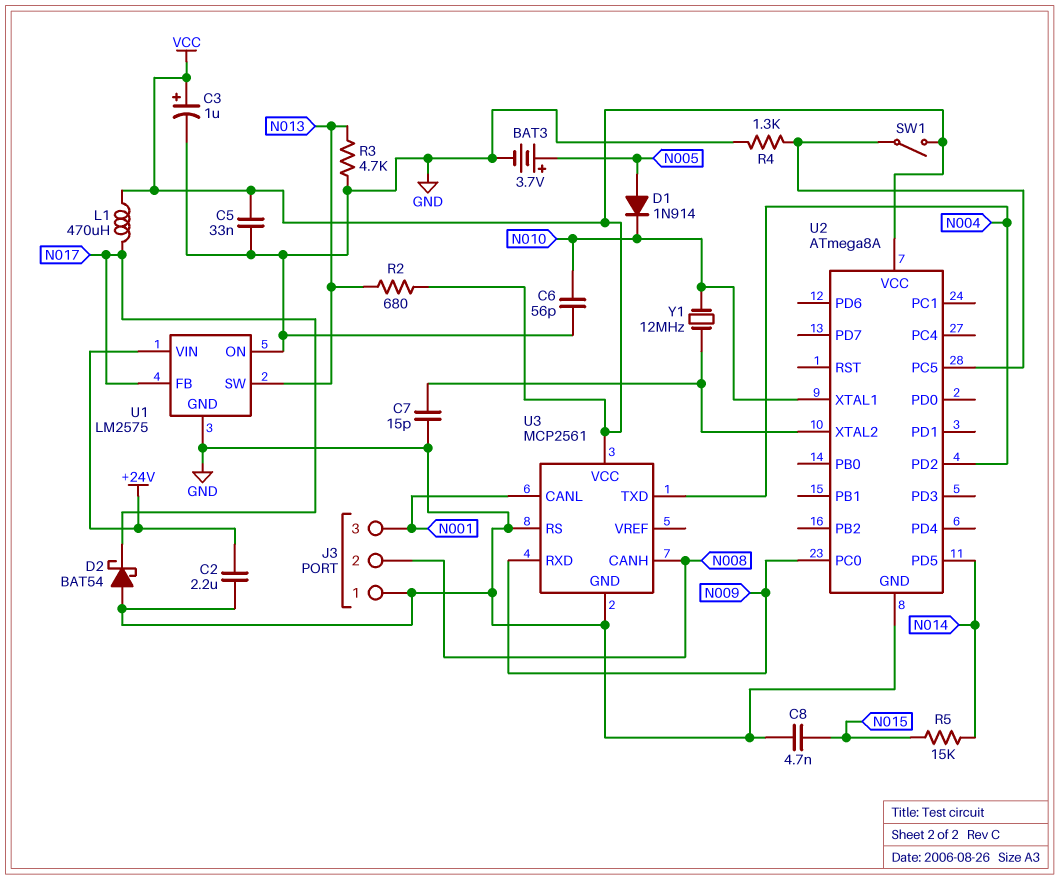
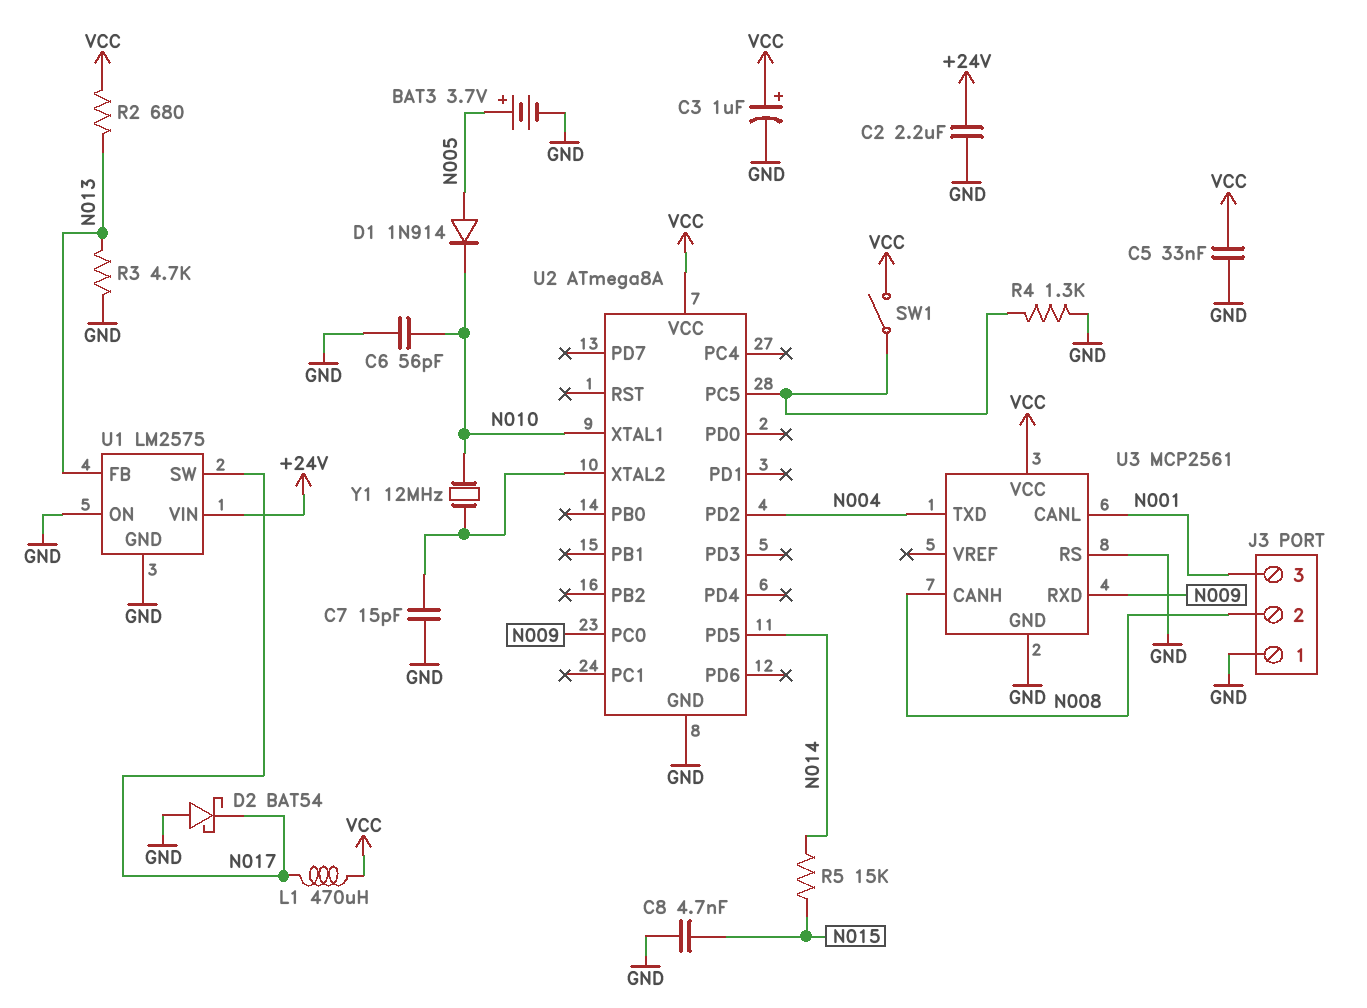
U1 pin FB: N017 -> N013
U1 pin SW: N013 -> N017

